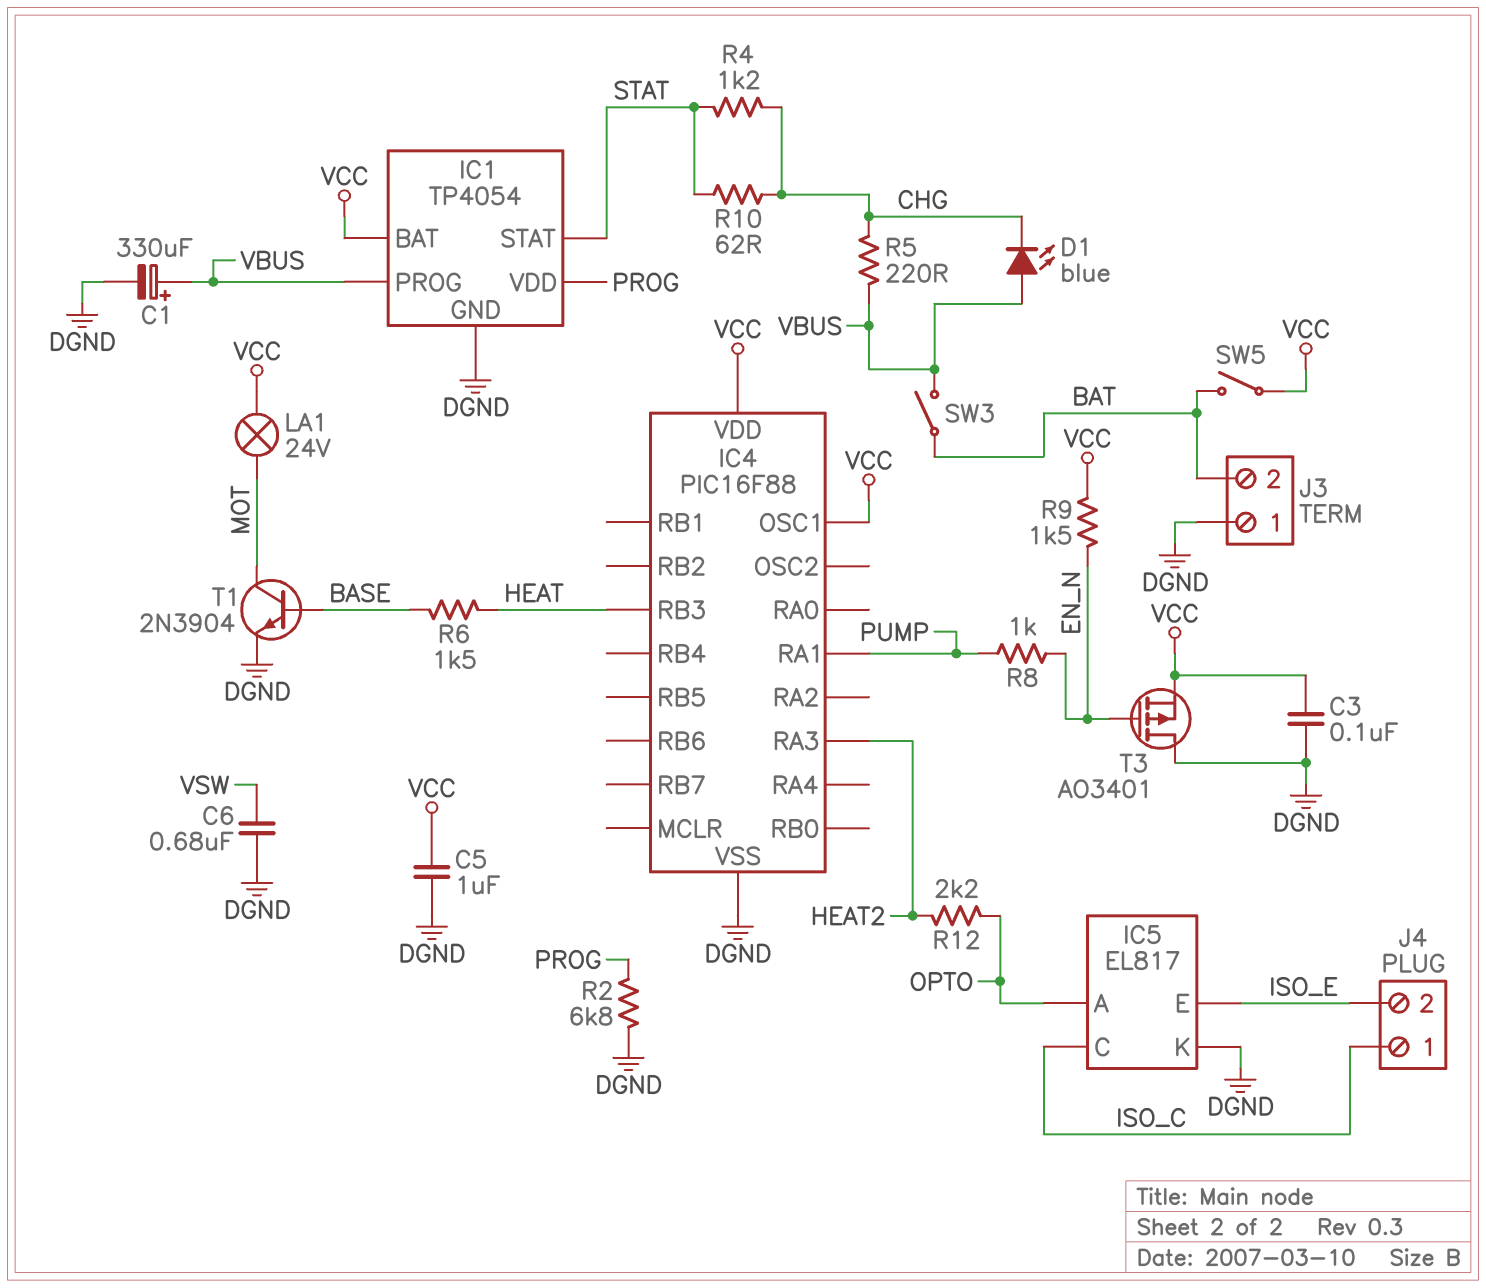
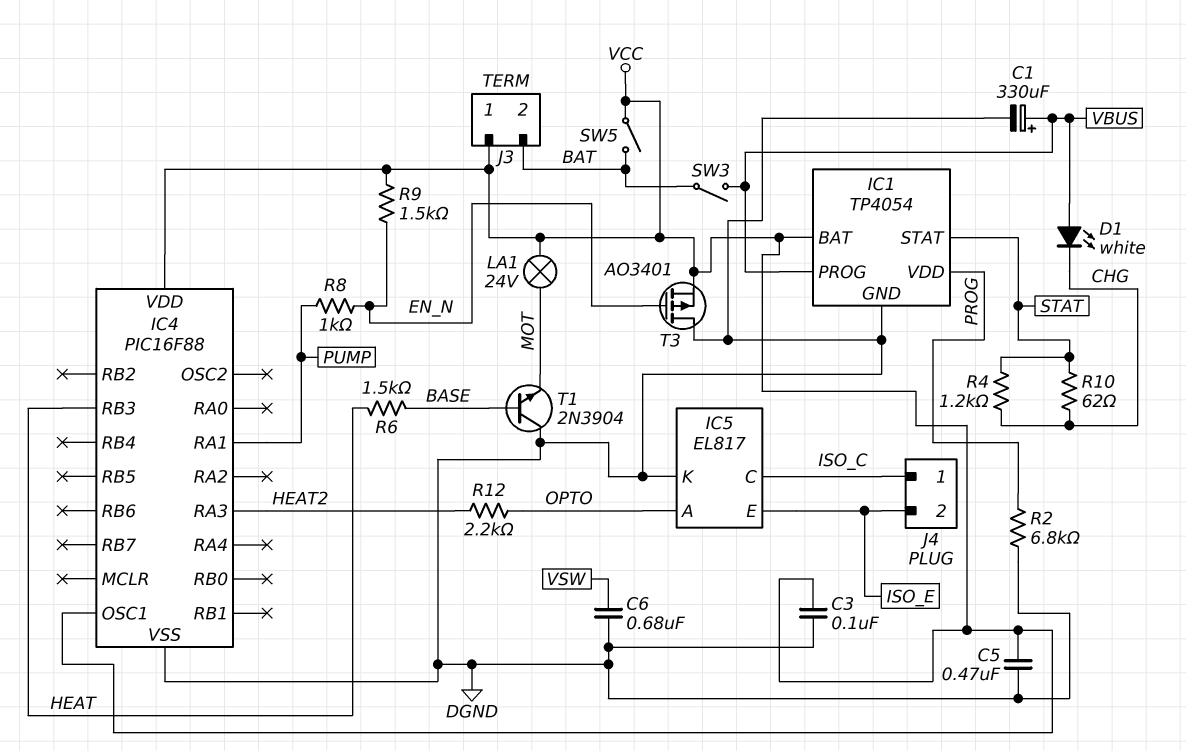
C5: 1uF (DGND, VCC) -> 470nF (DGND, VCC)
D1: LED blue (A VBUS, K CHG) -> LED white (A VBUS, K CHG)
J3 pin 1: DGND -> VCC
R5: 220 (CHG, VBUS) -> none
T1: NPN 2N3904 (B BASE, C MOT, E DGND) -> NPN 2N3904 (B BASE, C DGND, E MOT)

